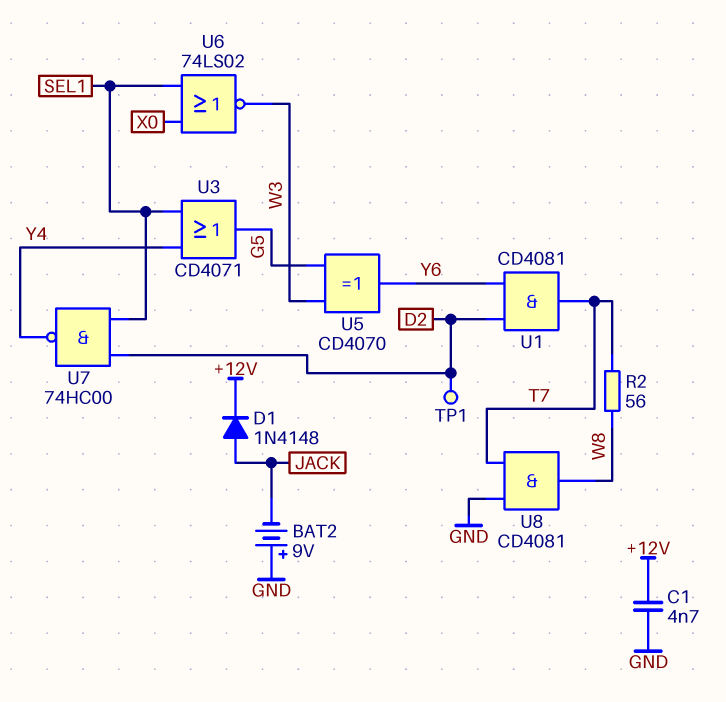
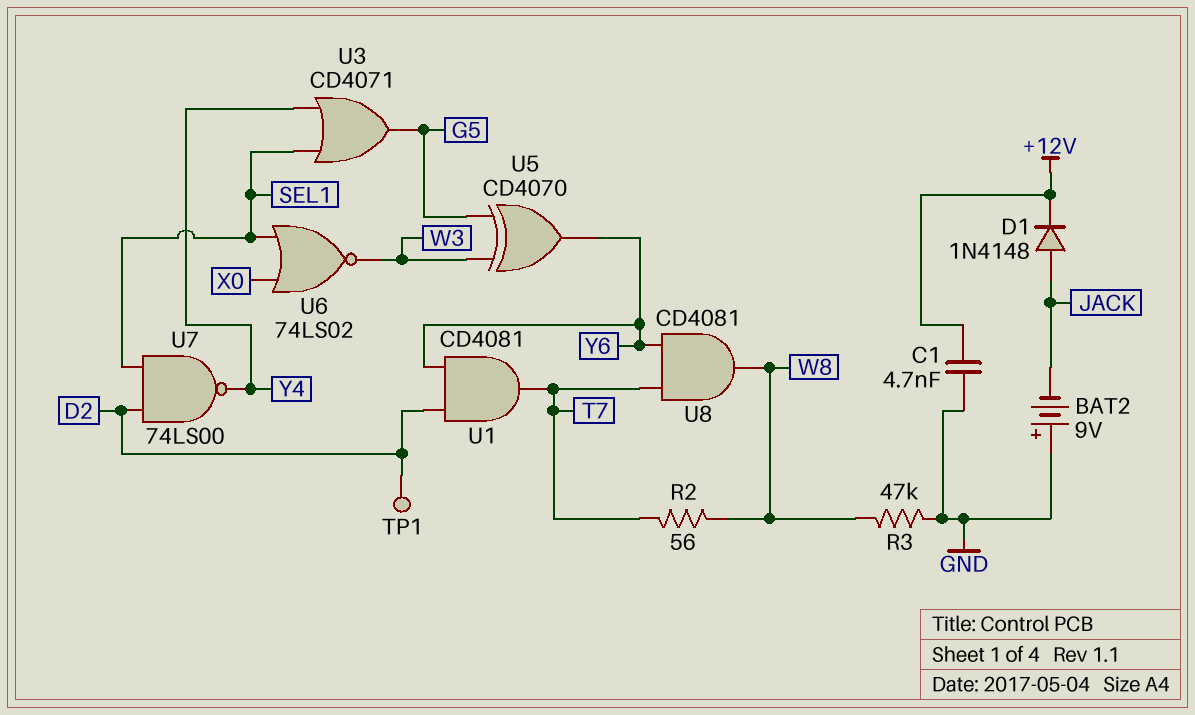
R3: none -> 47k (GND, W8)
U7: NAND 74HC00 (in D2, in SEL1, out Y4) -> NAND 74LS00 (in D2, in SEL1, out Y4)
U8: AND CD4081 (in GND, in T7, out W8) -> AND CD4081 (in T7, in Y6, out W8)

